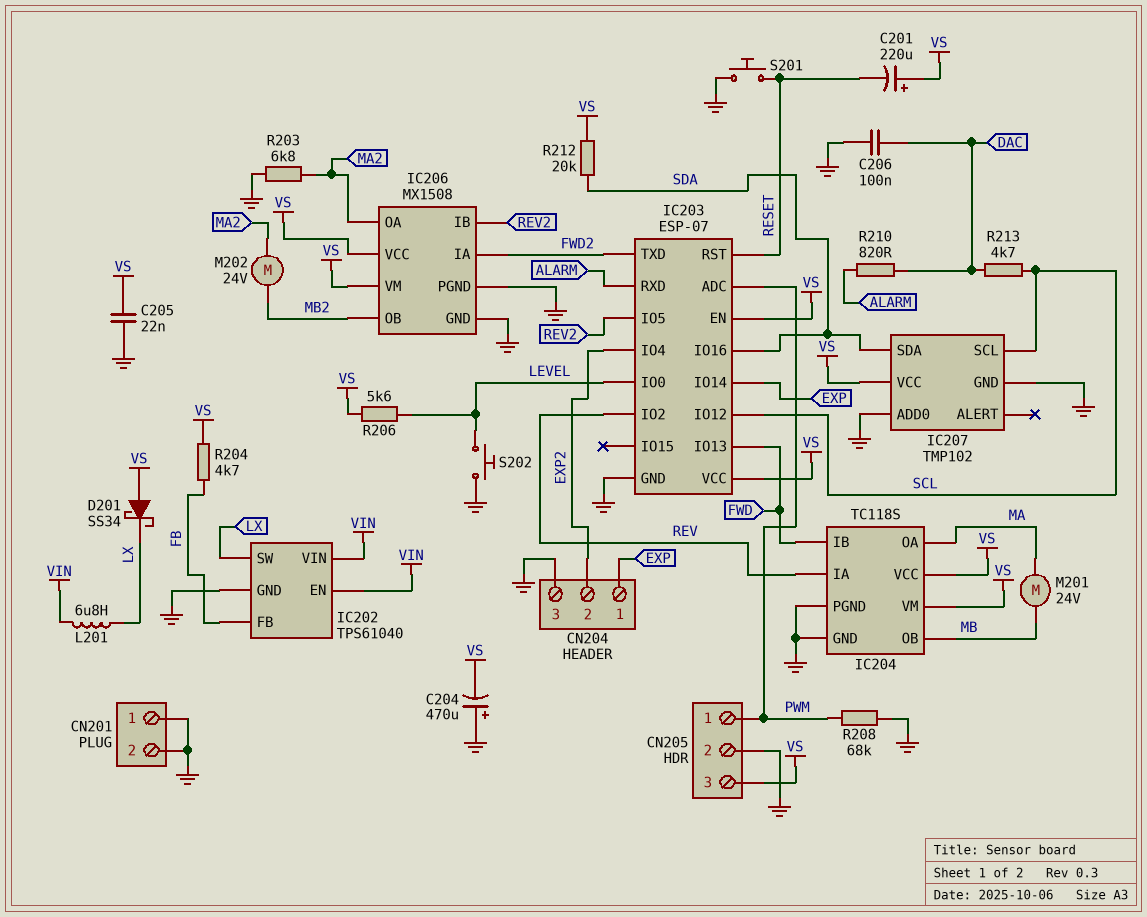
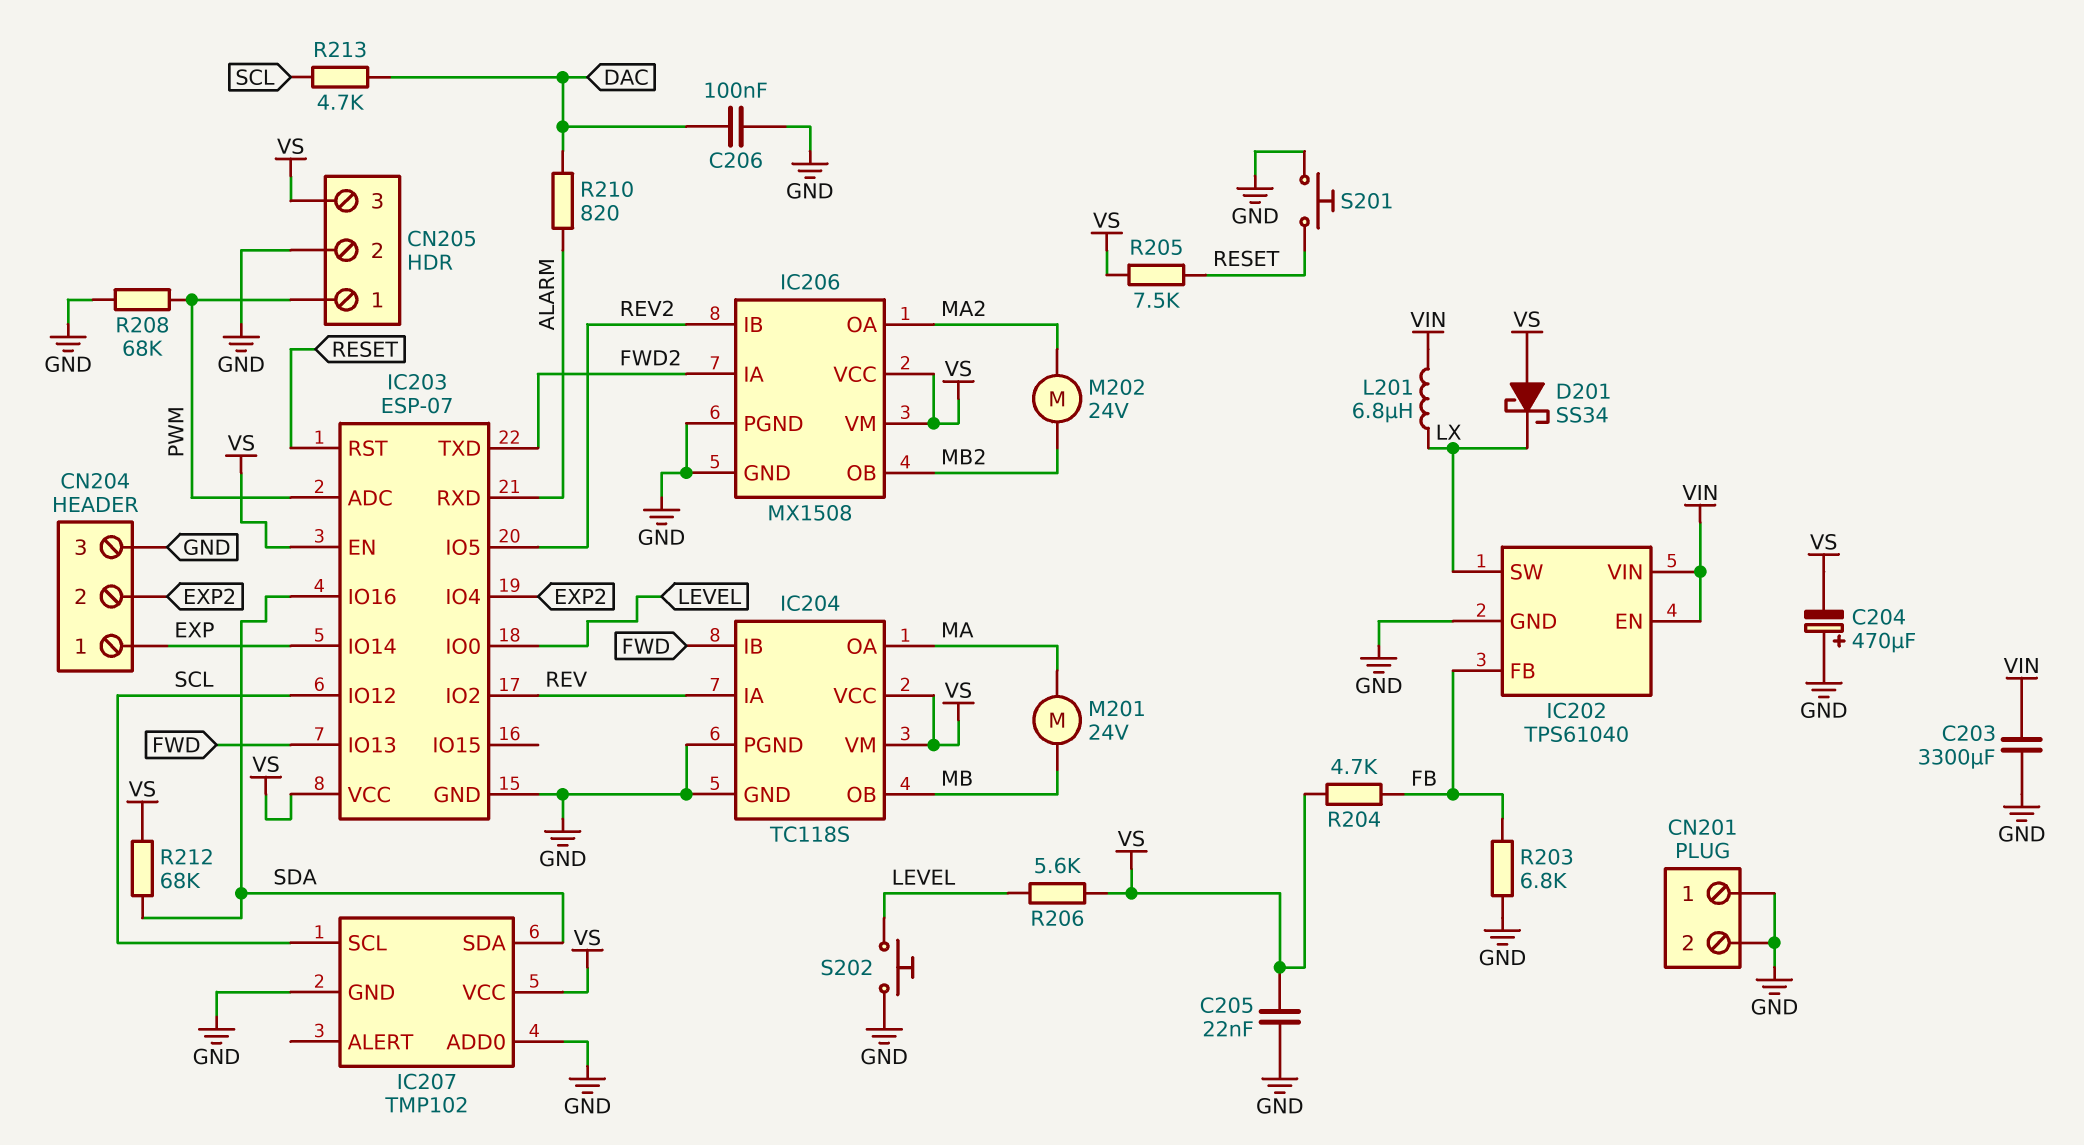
C201: 220uF (plus VS, minus RESET) -> none
C203: none -> 3300uF (GND, VIN)
R203: 6.8k (GND, MA2) -> 6.8k (FB, GND)
R205: none -> 7.5k (RESET, VS)
R212: 20k (SDA, VS) -> 68k (SDA, VS)

